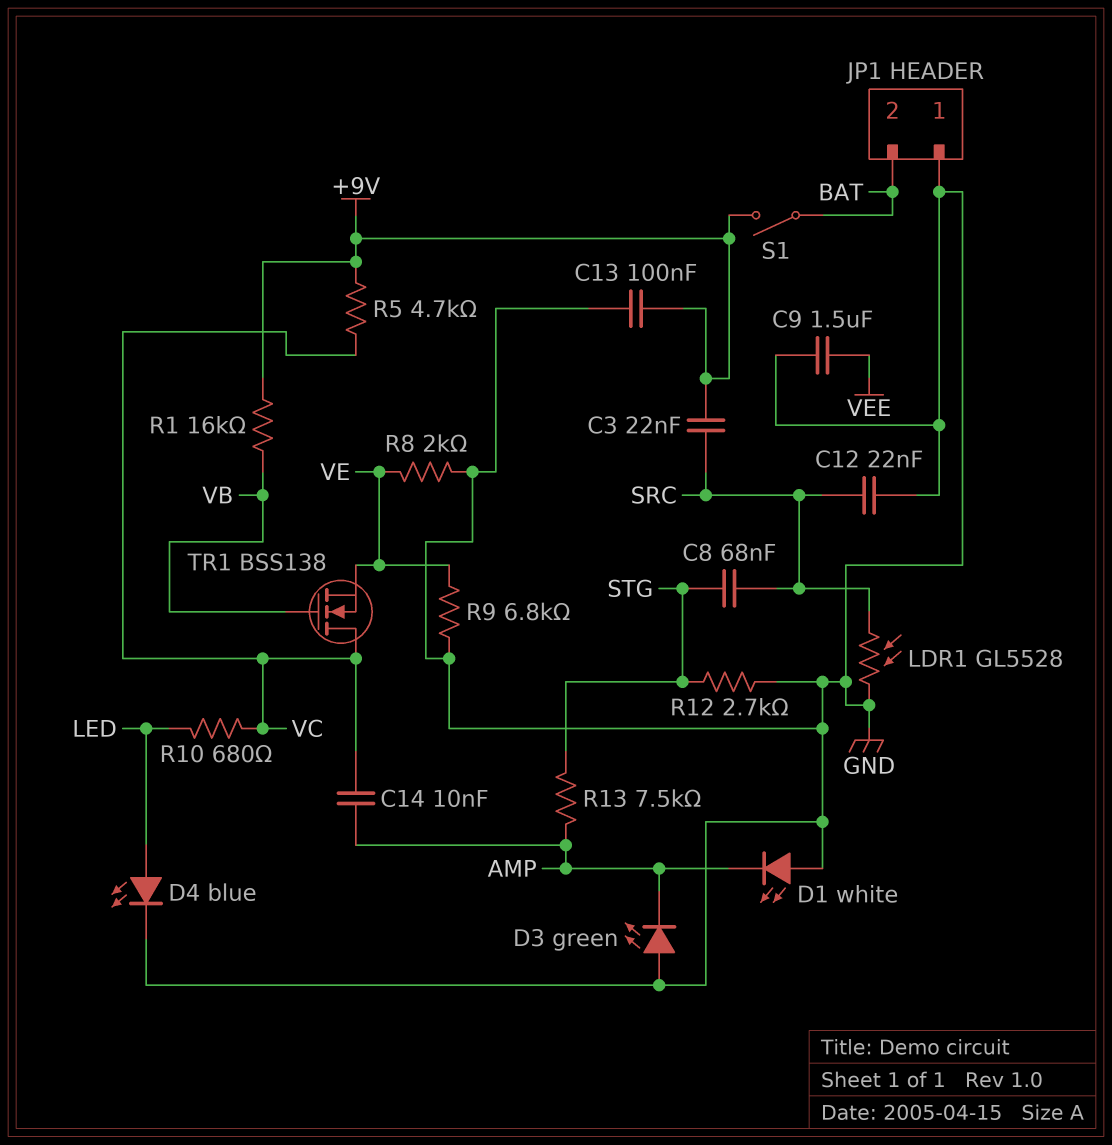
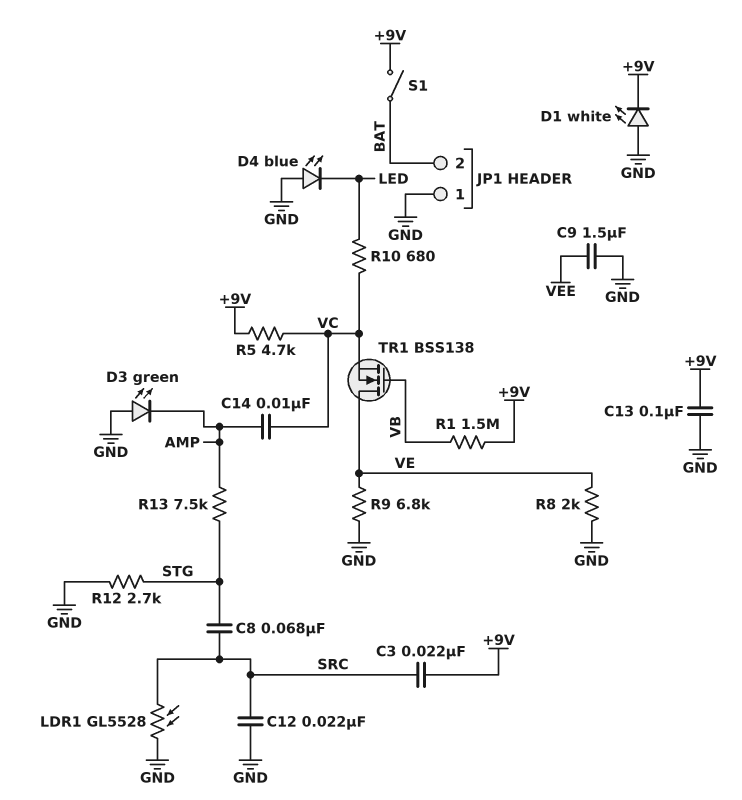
D1: LED white (A GND, K AMP) -> LED white (A GND, K +9V)
D4: LED blue (A LED, K GND) -> LED blue (A GND, K LED)
R1: 16k (+9V, VB) -> 1.5M (+9V, VB)
TR1: NMOS BSS138 (G VB, D VC, S VE) -> NMOS BSS138 (G VB, D VE, S VC)

